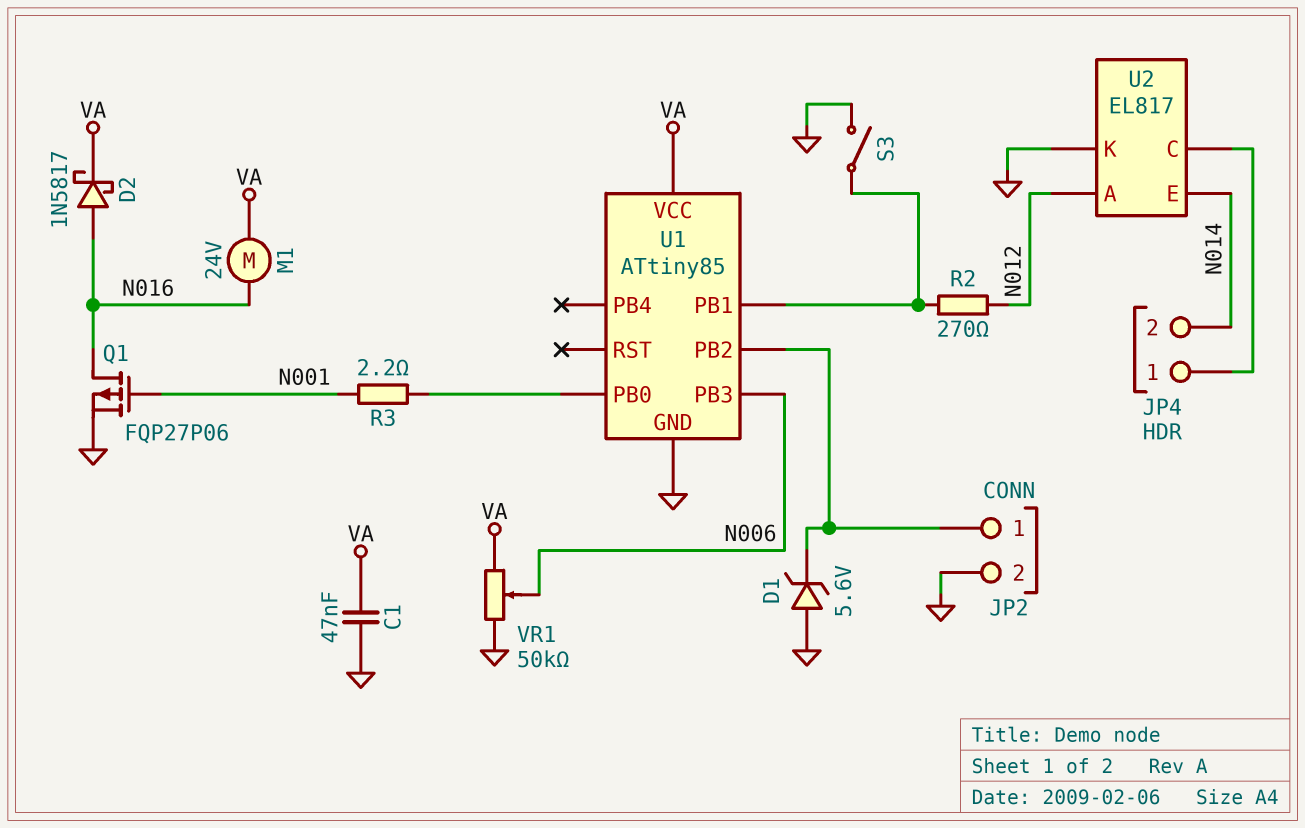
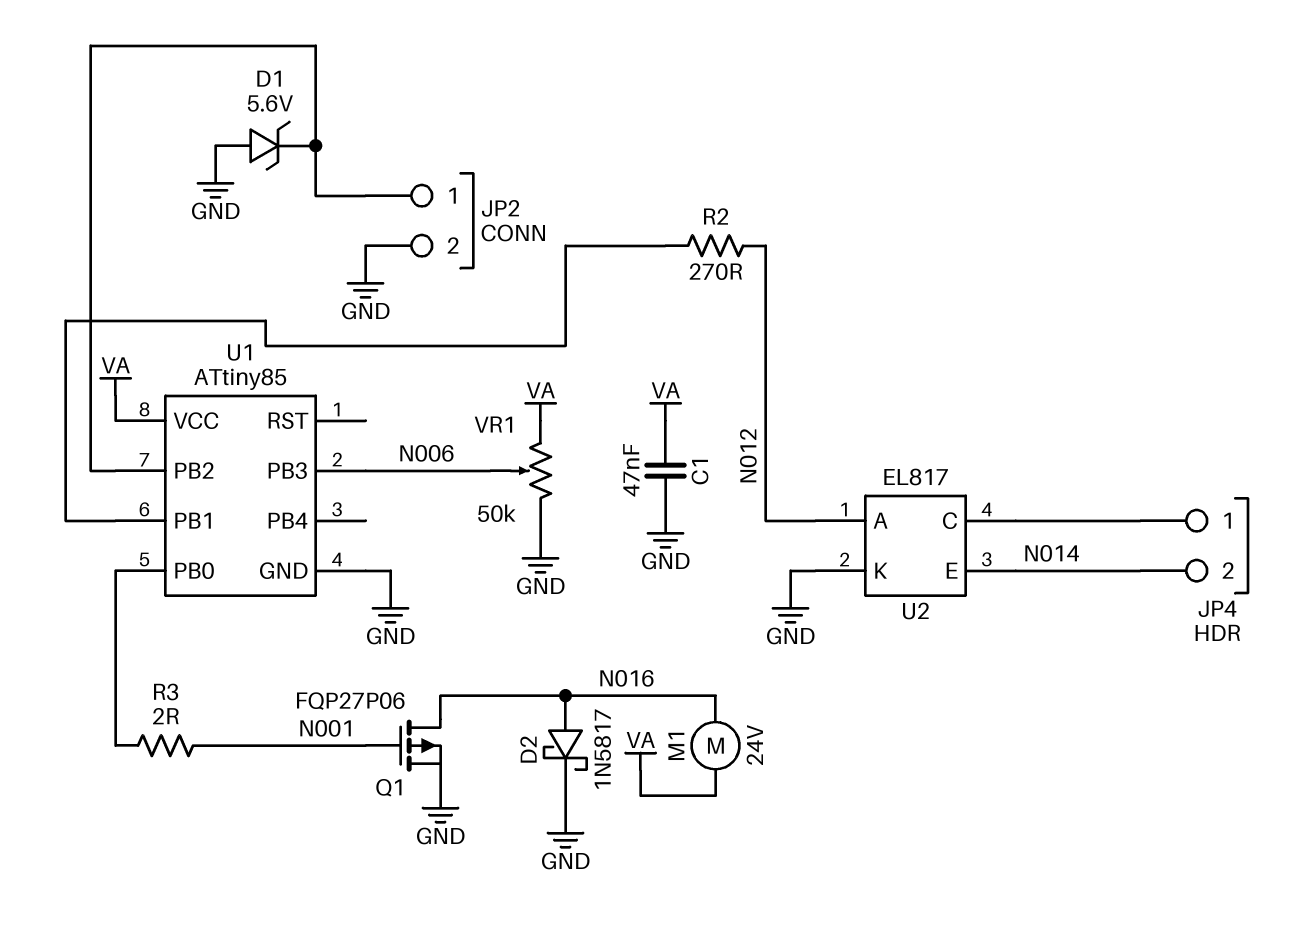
D2: schottky 1N5817 (A N016, K VA) -> schottky 1N5817 (A N016, K GND)
R3: 2.2 (N001, U1/PB0) -> 2 (N001, U1/PB0)
S3: switch (GND, U1/PB1) -> none

